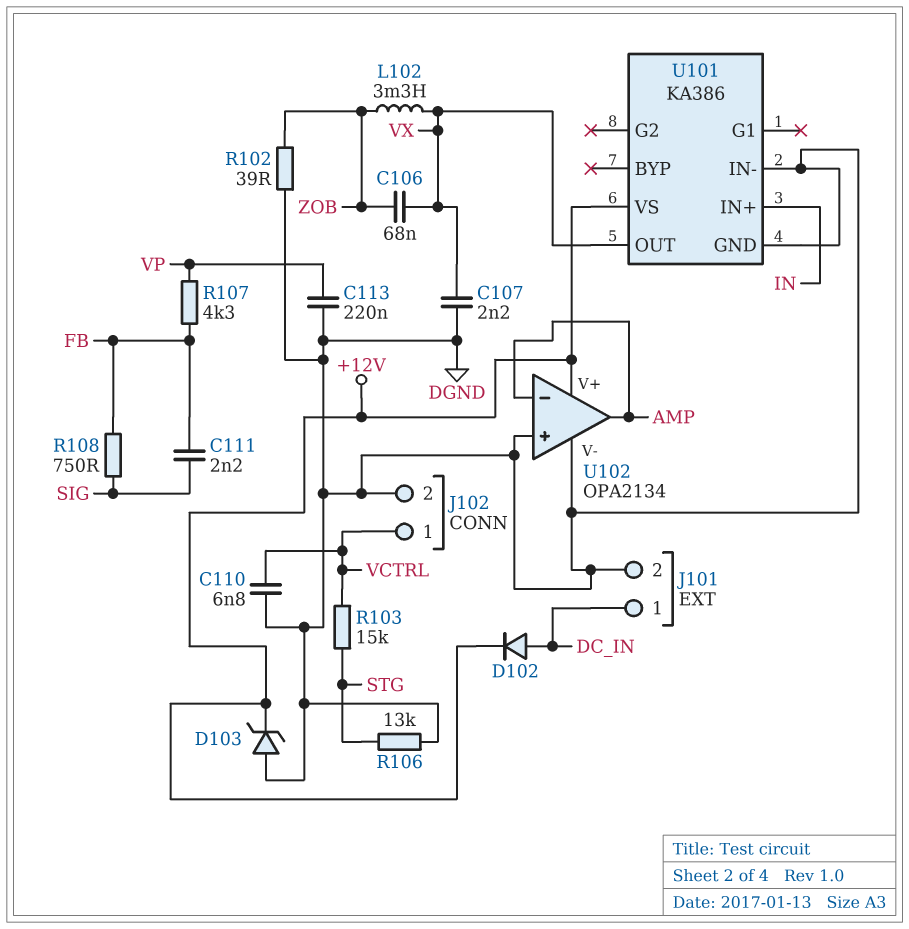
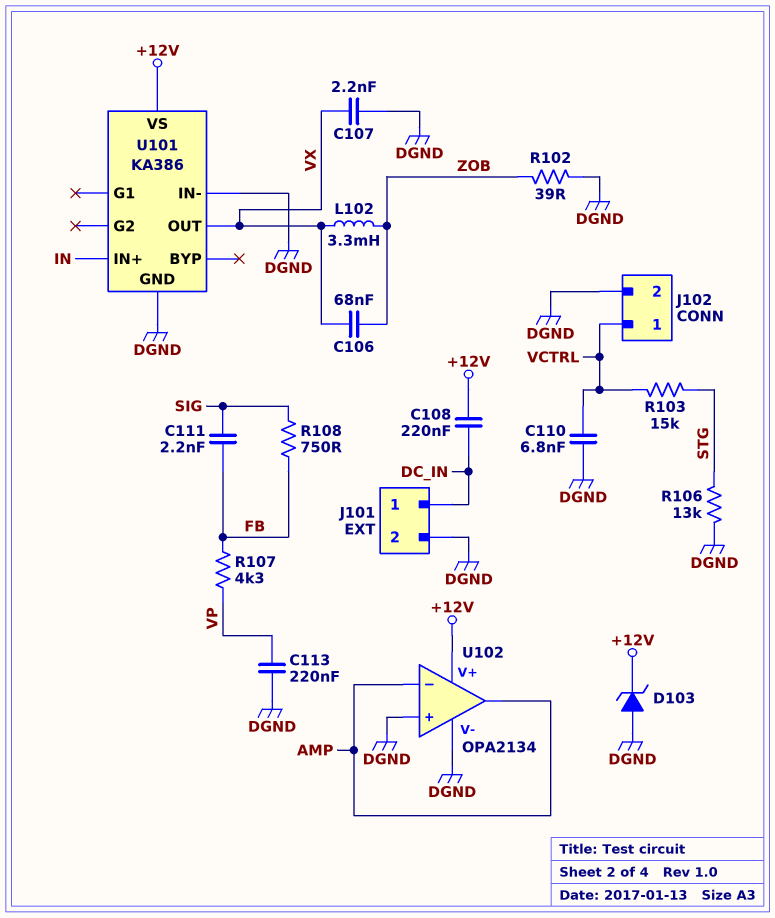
C108: none -> 220nF (+12V, DC_IN)
D102: diode (A DC_IN, K +12V) -> none

